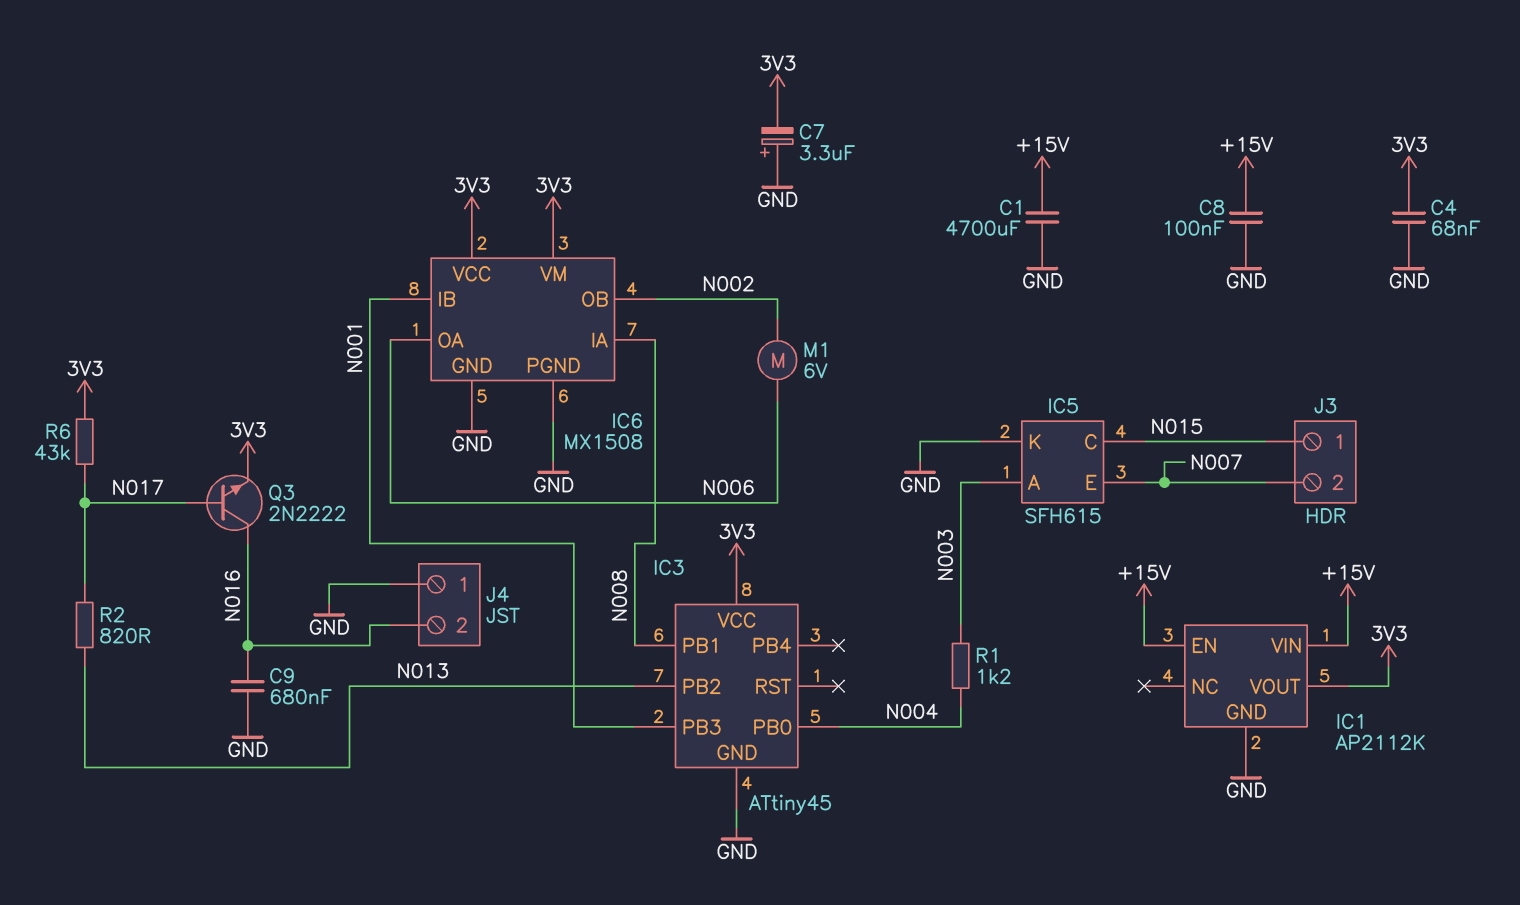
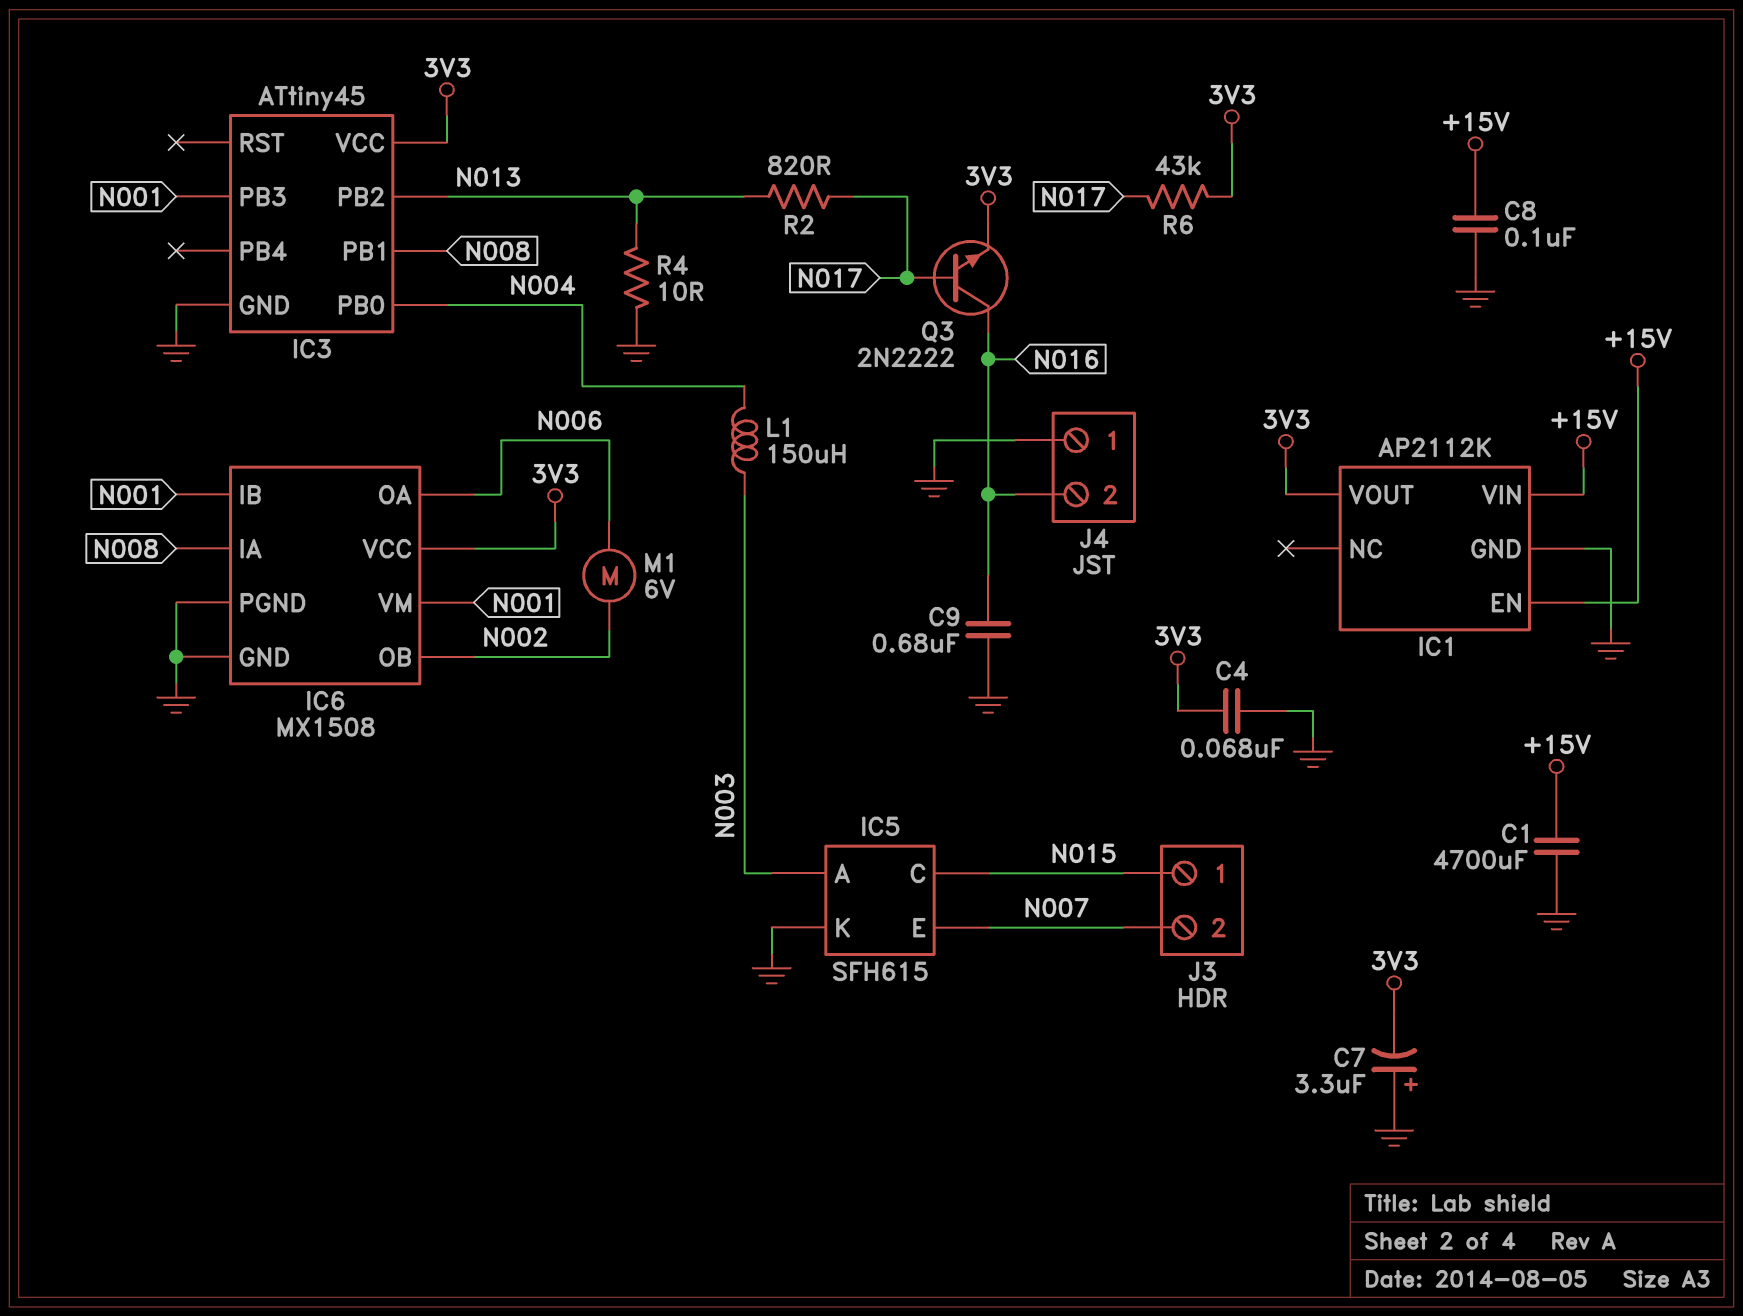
IC6 pin VM: 3V3 -> N001
L1: none -> 150uH (N003, N004)
R1: 1.2k (N003, N004) -> none
R4: none -> 10 (GND, N013)

